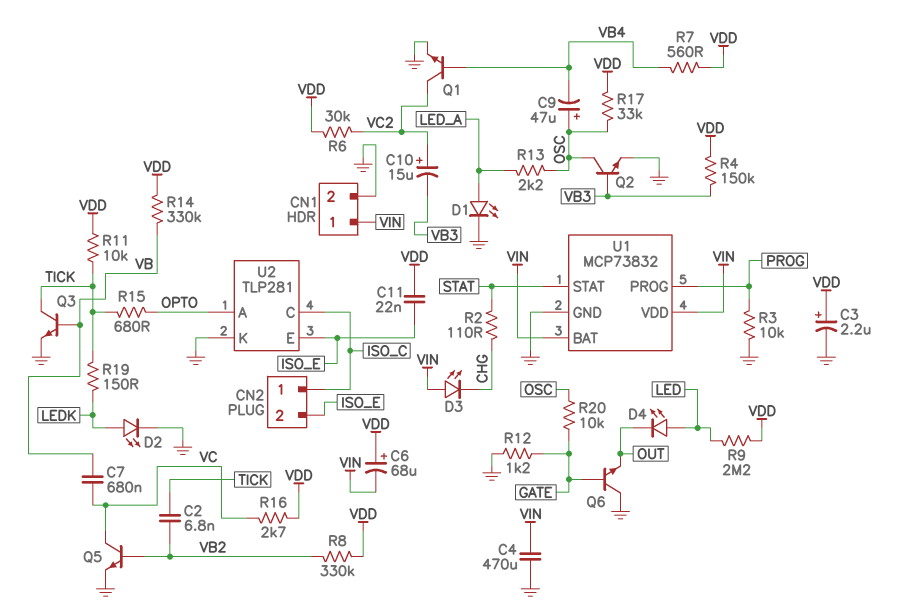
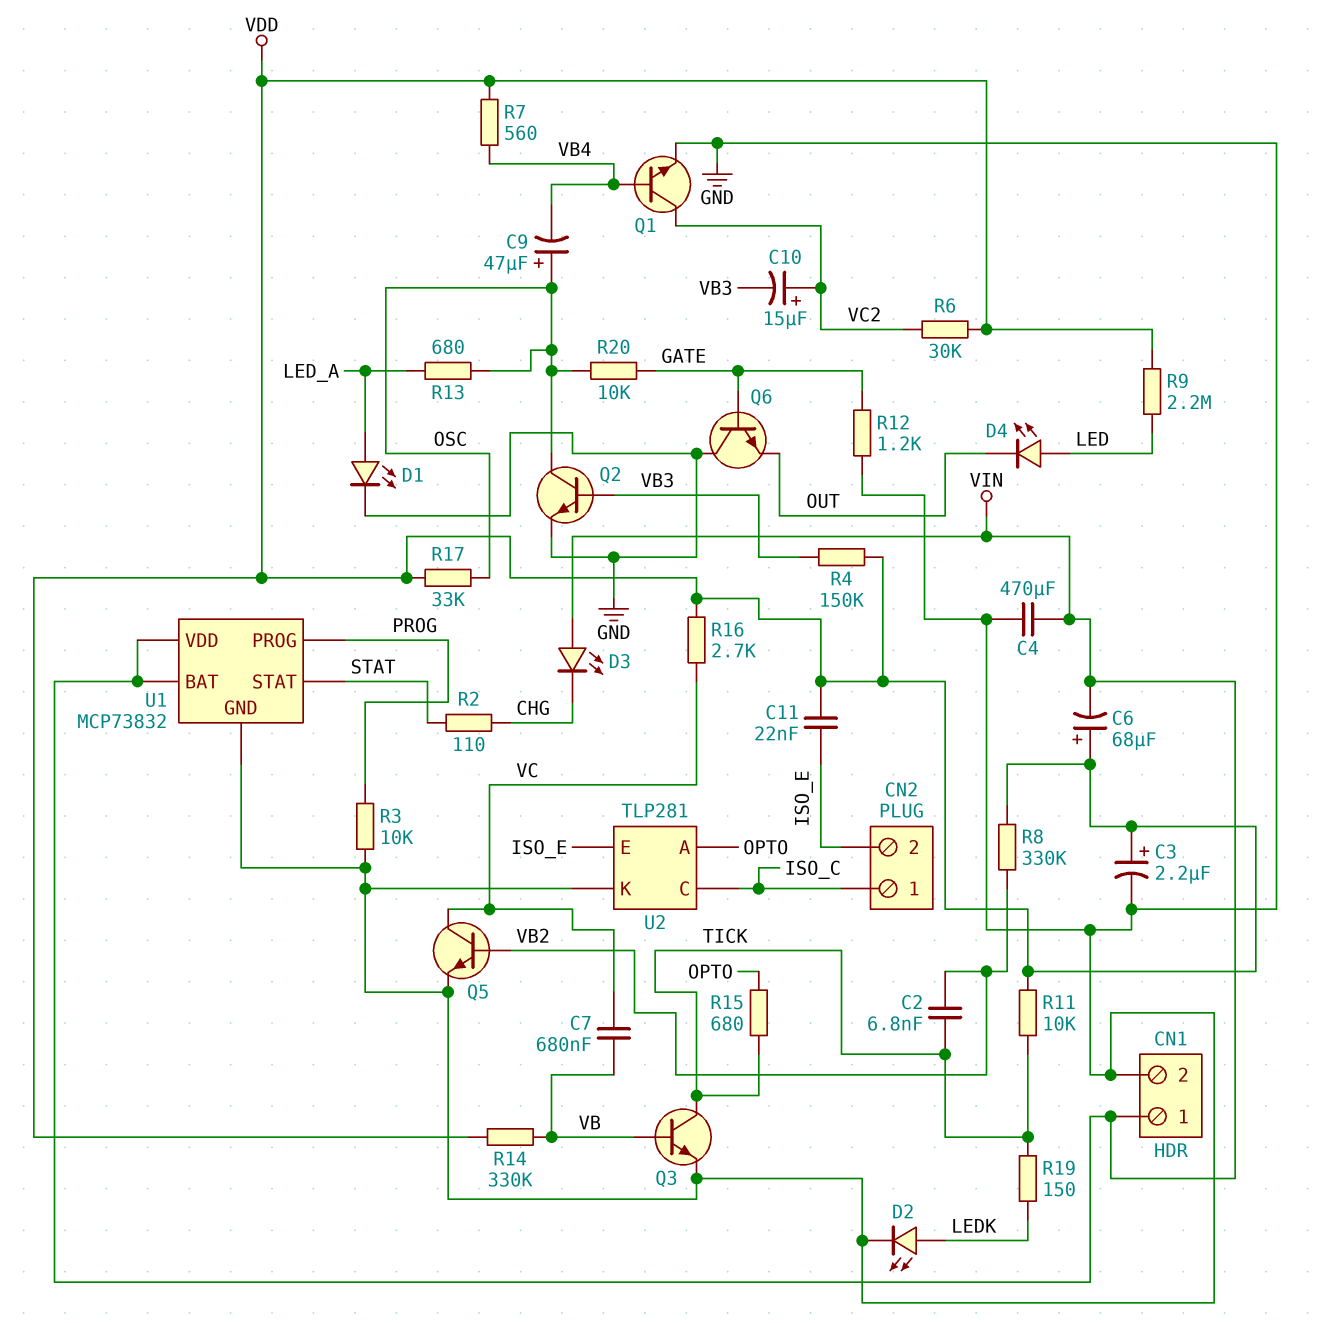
R13: 2.2k (LED_A, OSC) -> 680 (LED_A, OSC)

